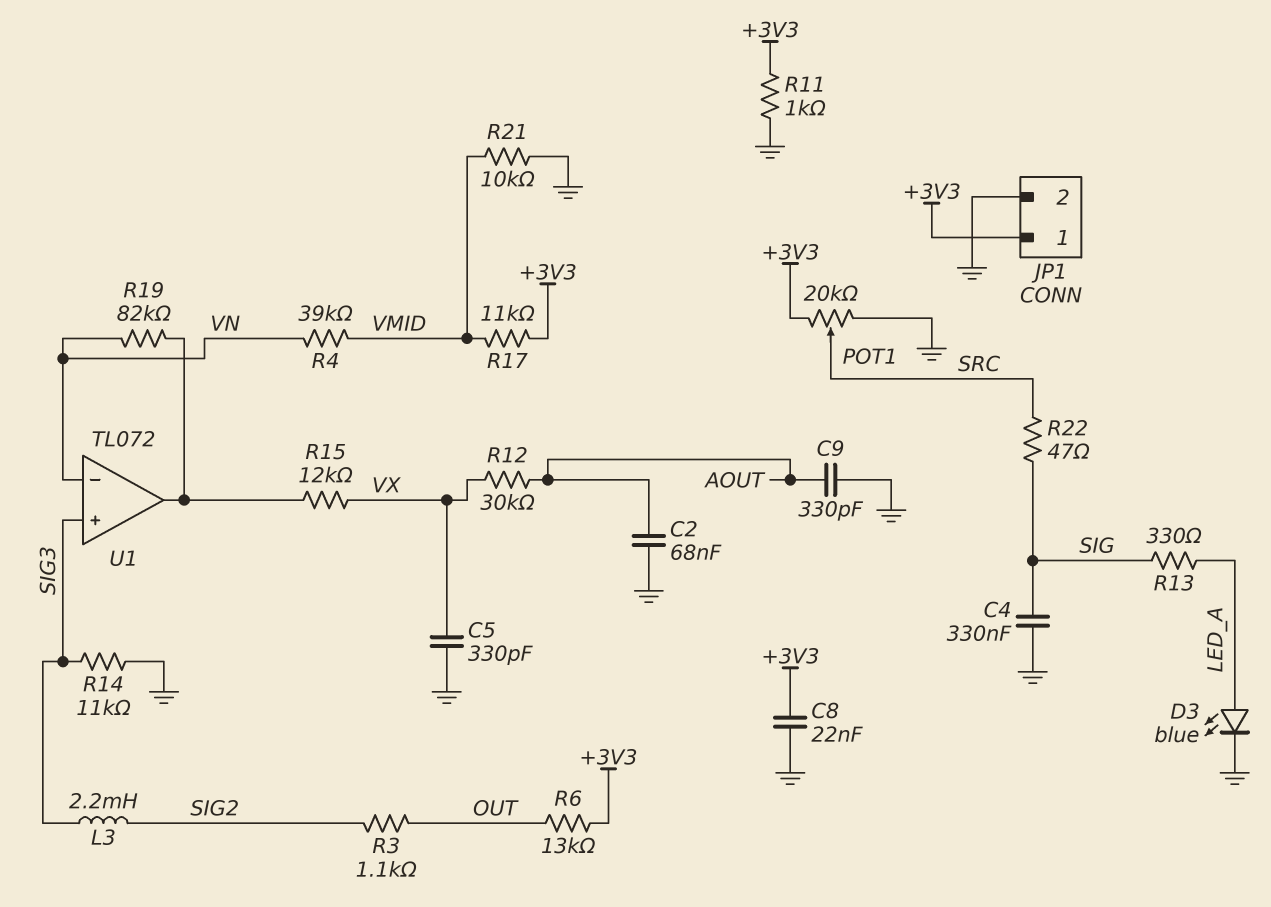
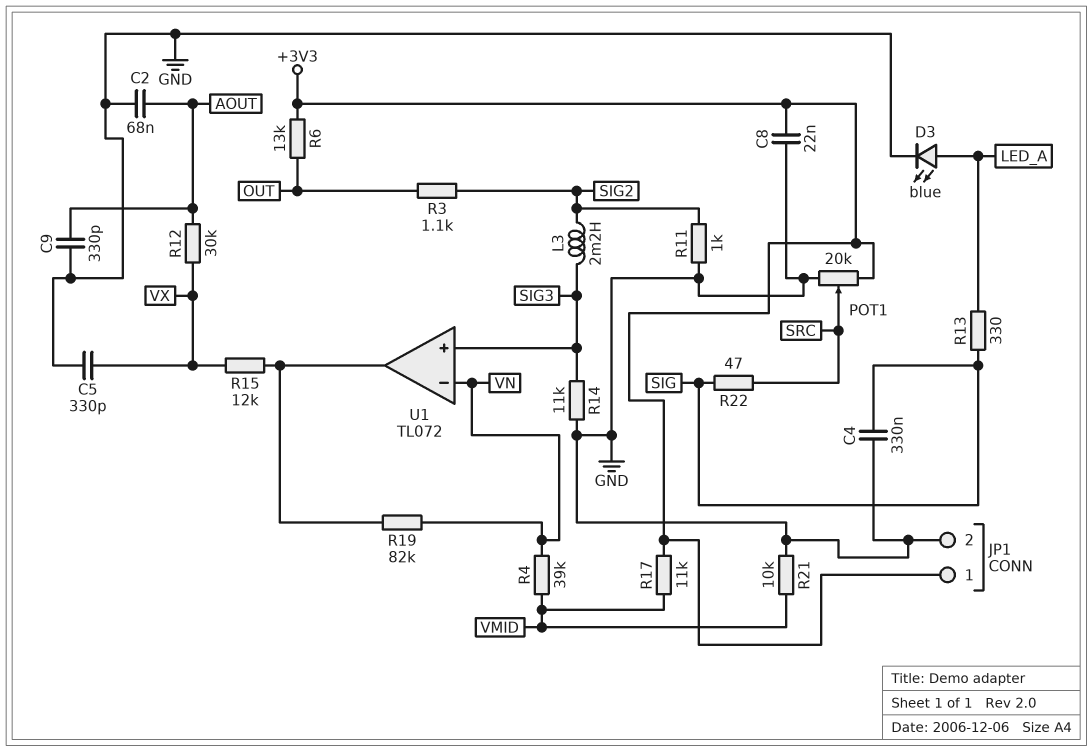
R11: 1k (+3V3, GND) -> 1k (GND, SIG2)

